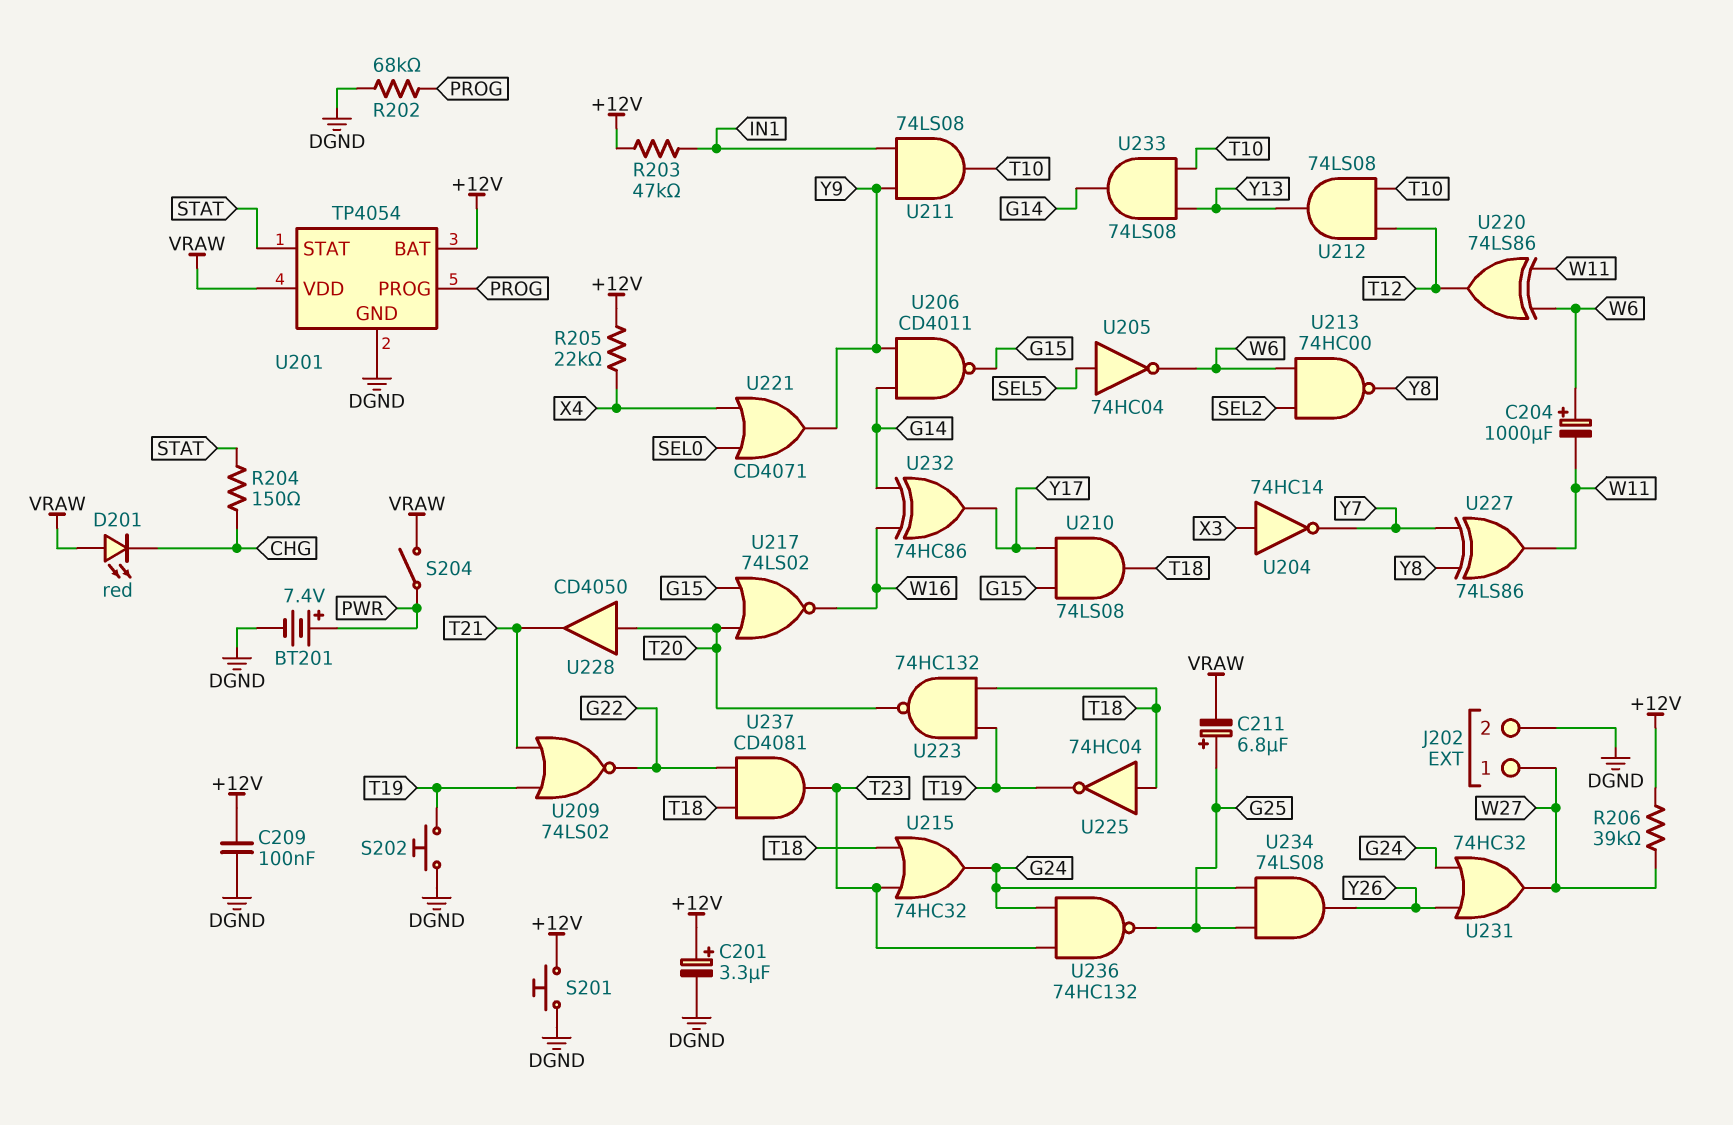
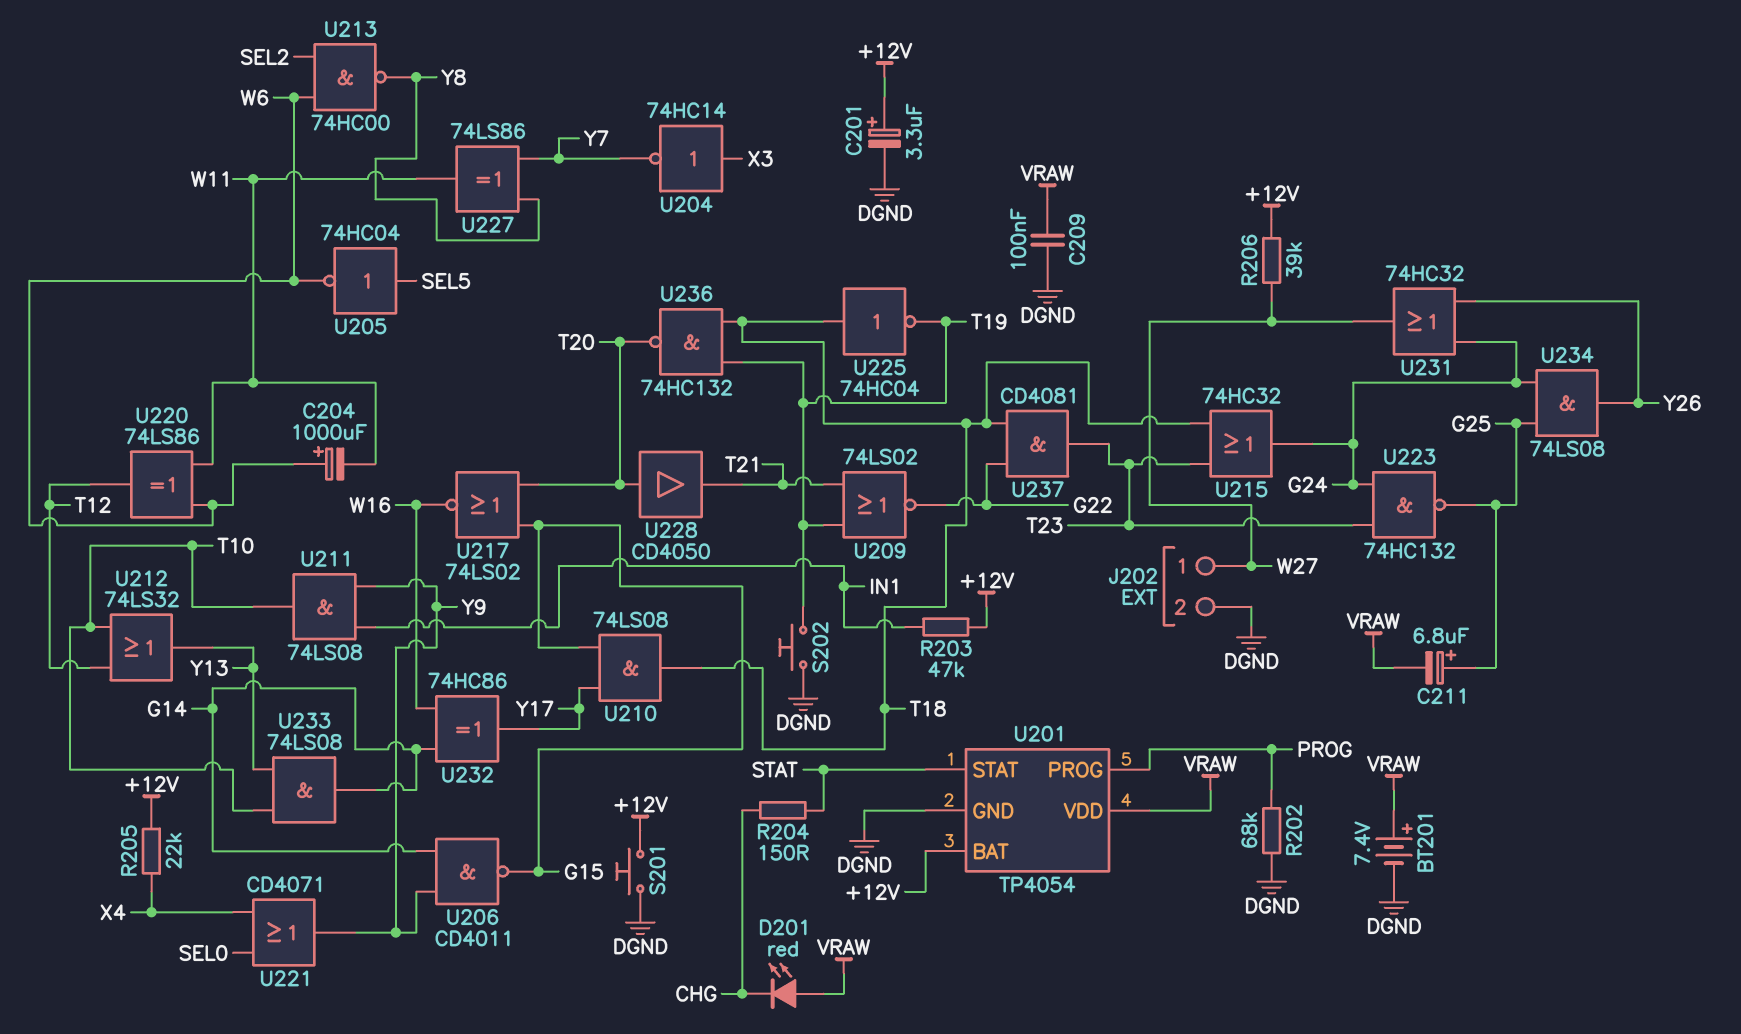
BT201: 7.4V (plus PWR, minus DGND) -> 7.4V (plus VRAW, minus DGND)
C209: 100nF (+12V, DGND) -> 100nF (DGND, VRAW)
S204: switch (PWR, VRAW) -> none
U212: AND 74LS08 (in T10, in T12, out Y13) -> OR 74LS32 (in T10, in T12, out Y13)
U223: NAND 74HC132 (in T18, in T19, out T20) -> NAND 74HC132 (in G24, in T23, out G25)
U236: NAND 74HC132 (in G24, in T23, out G25) -> NAND 74HC132 (in T18, in T19, out T20)

